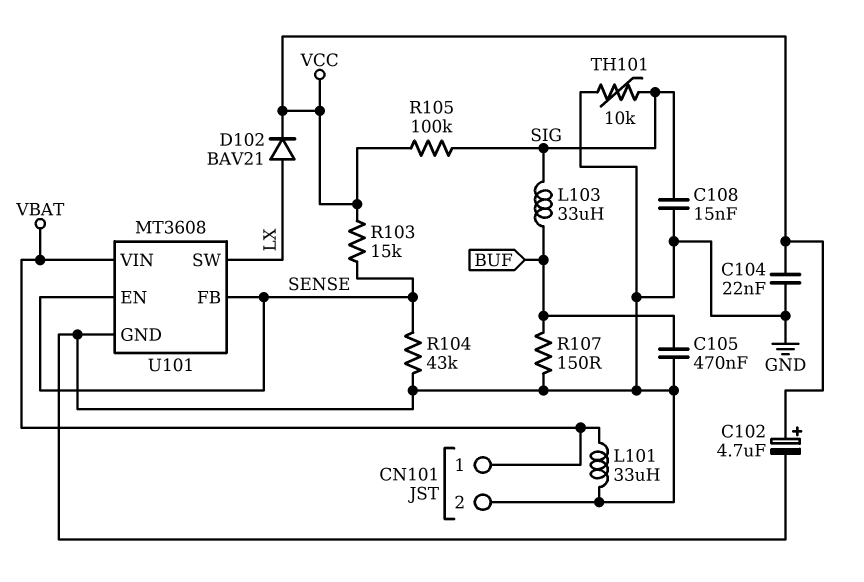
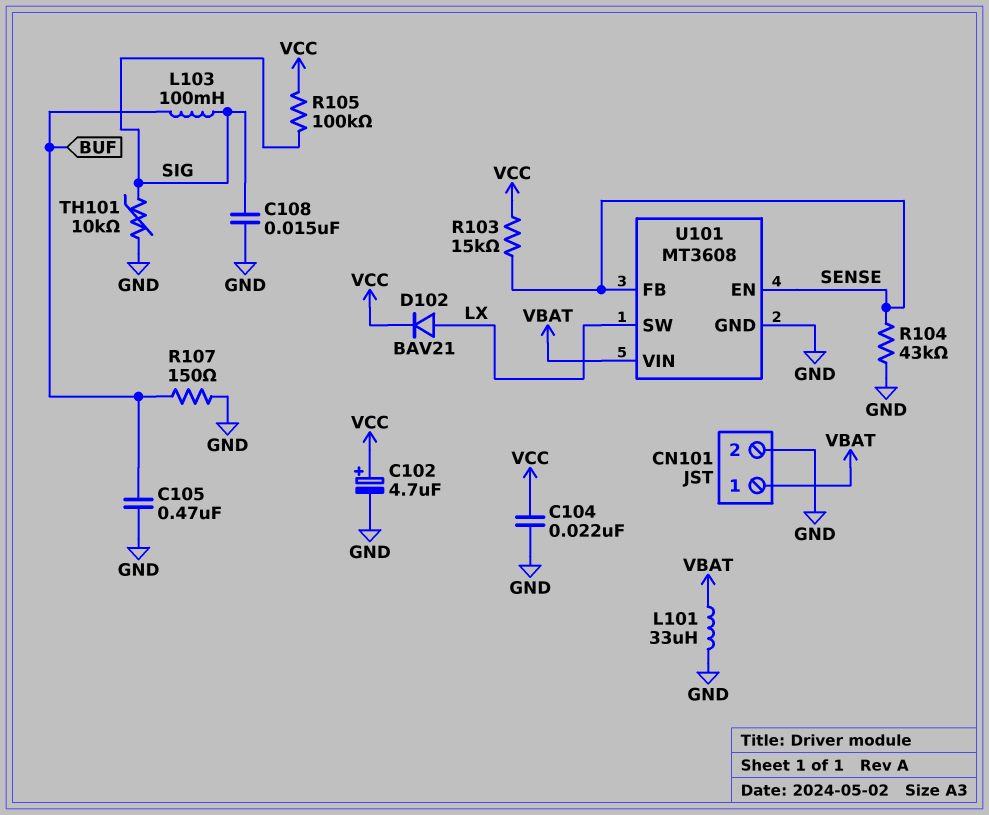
L103: 33uH (BUF, SIG) -> 100mH (BUF, SIG)

